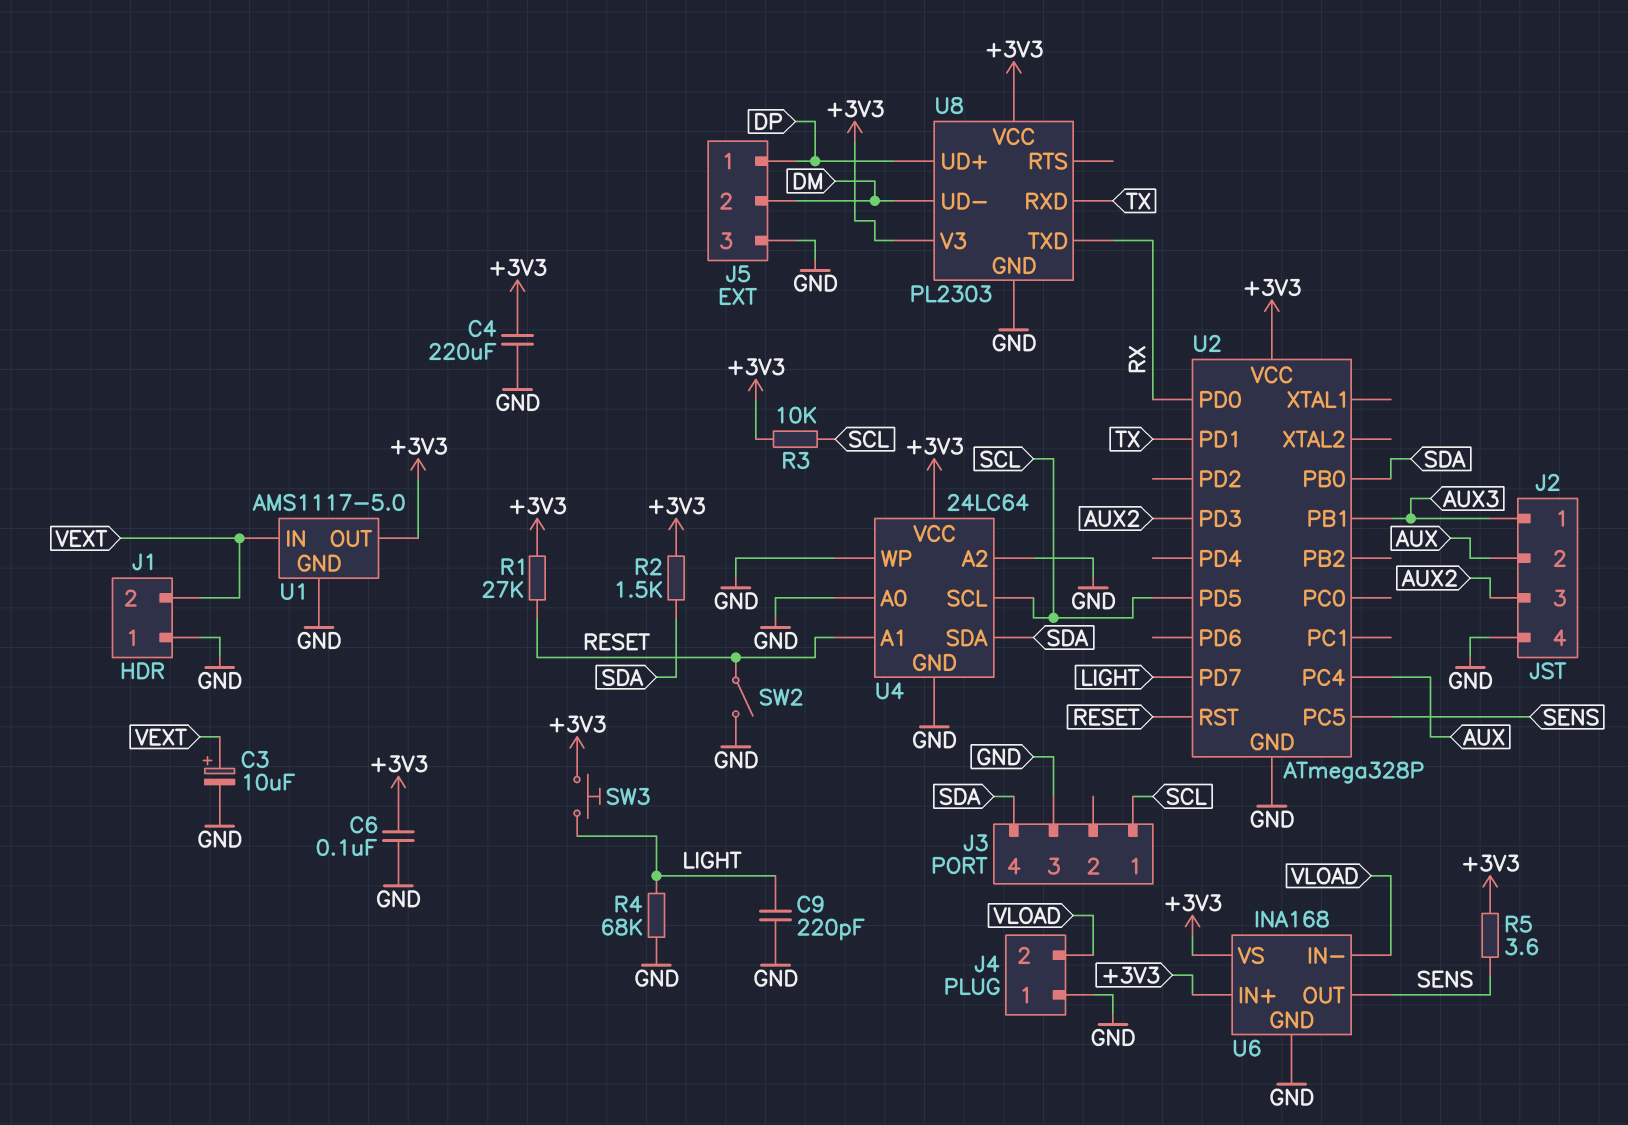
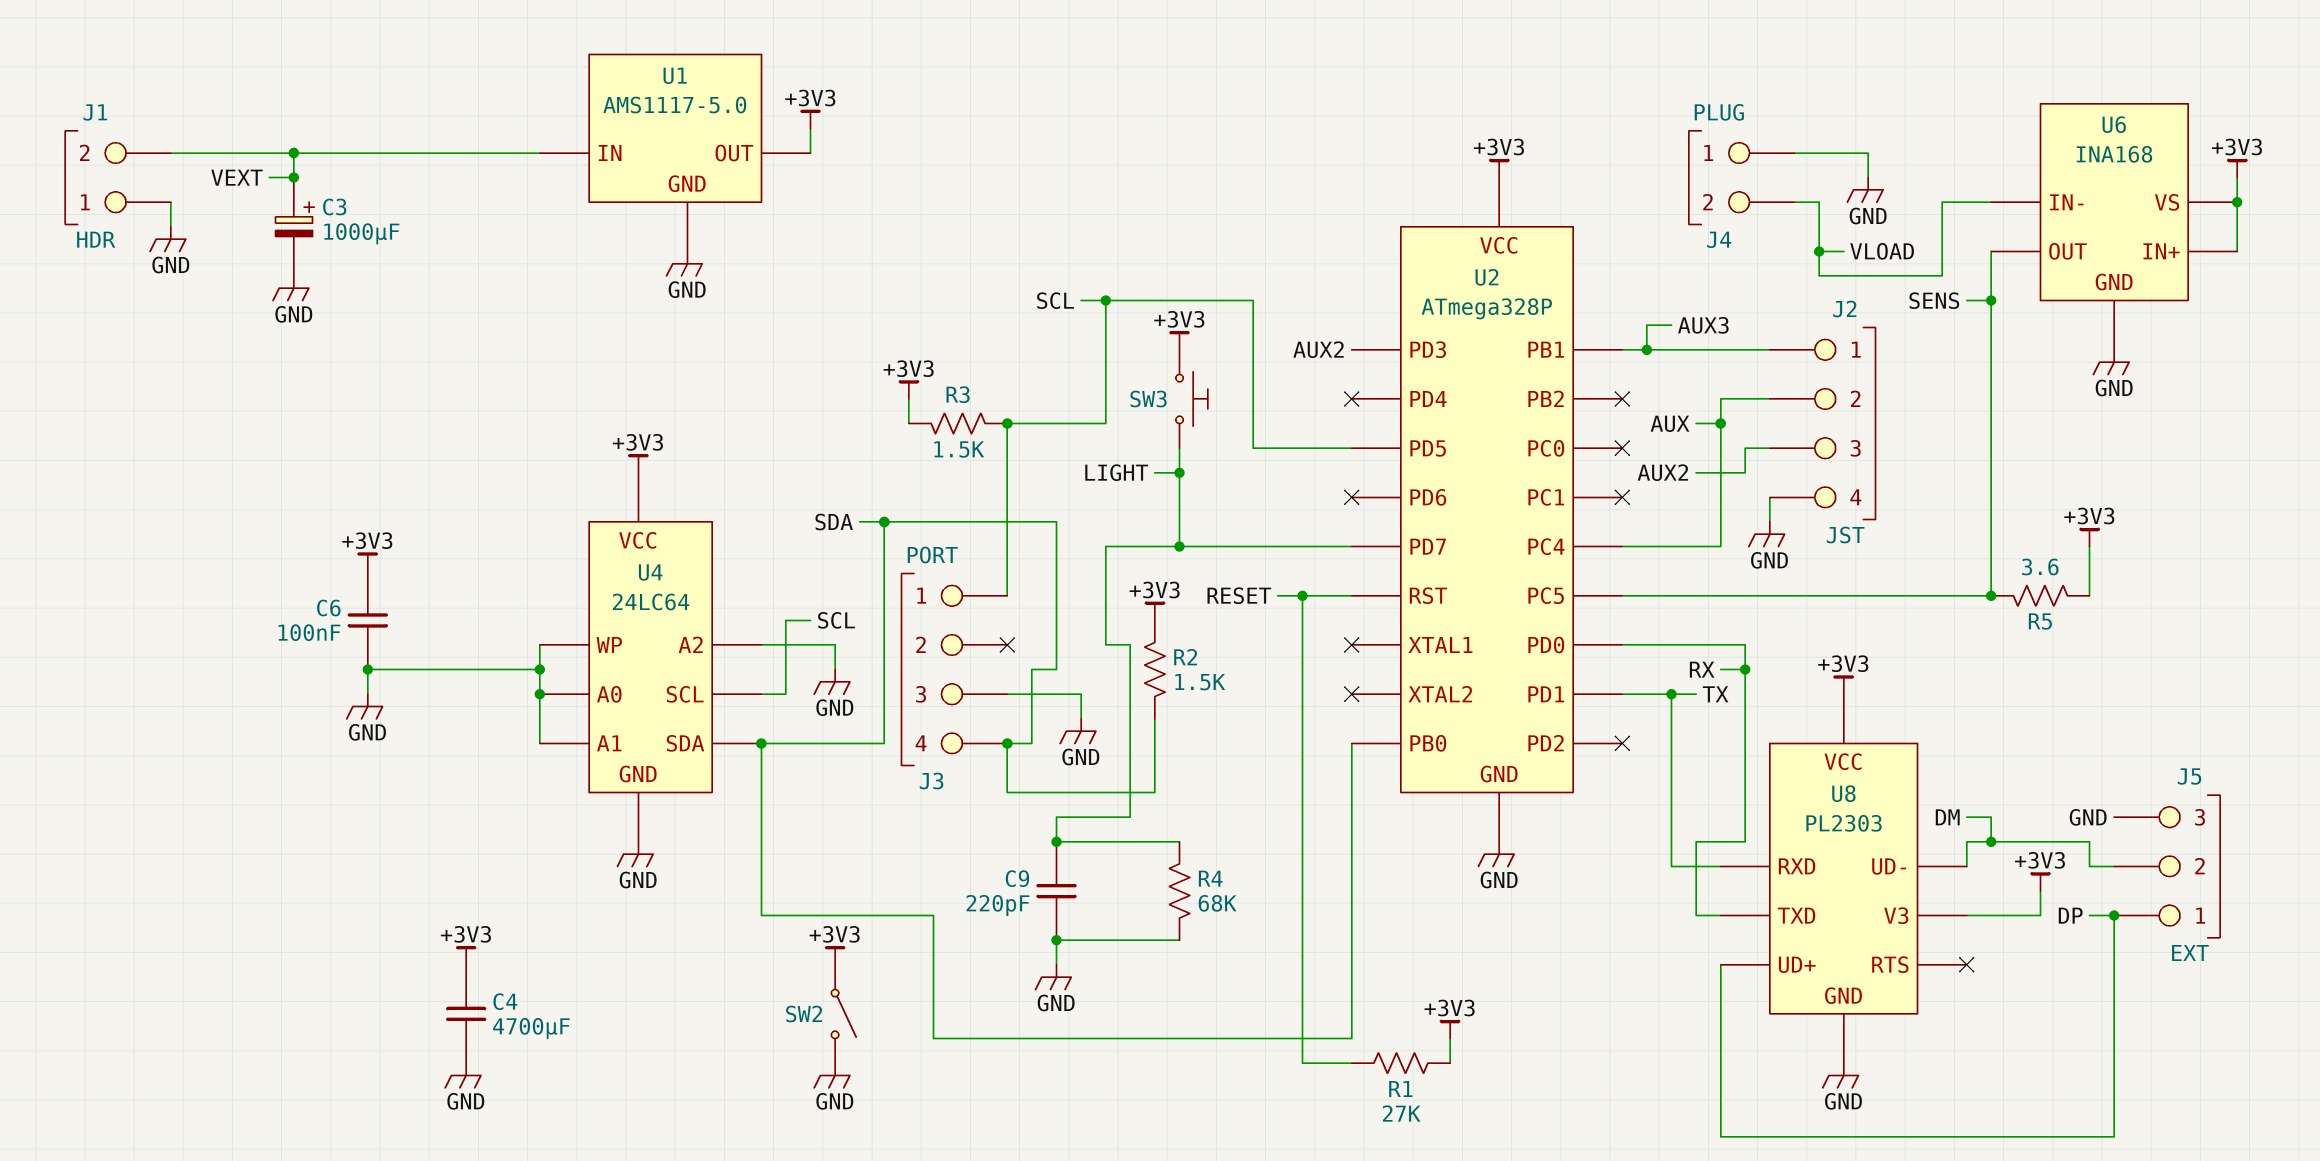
C3: 10uF (plus VEXT, minus GND) -> 1000uF (plus VEXT, minus GND)
C4: 220uF (+3V3, GND) -> 4700uF (+3V3, GND)
R3: 10k (+3V3, SCL) -> 1.5k (+3V3, SCL)
SW2: switch (GND, RESET) -> switch (+3V3, GND)
U4 pin A1: RESET -> GND

